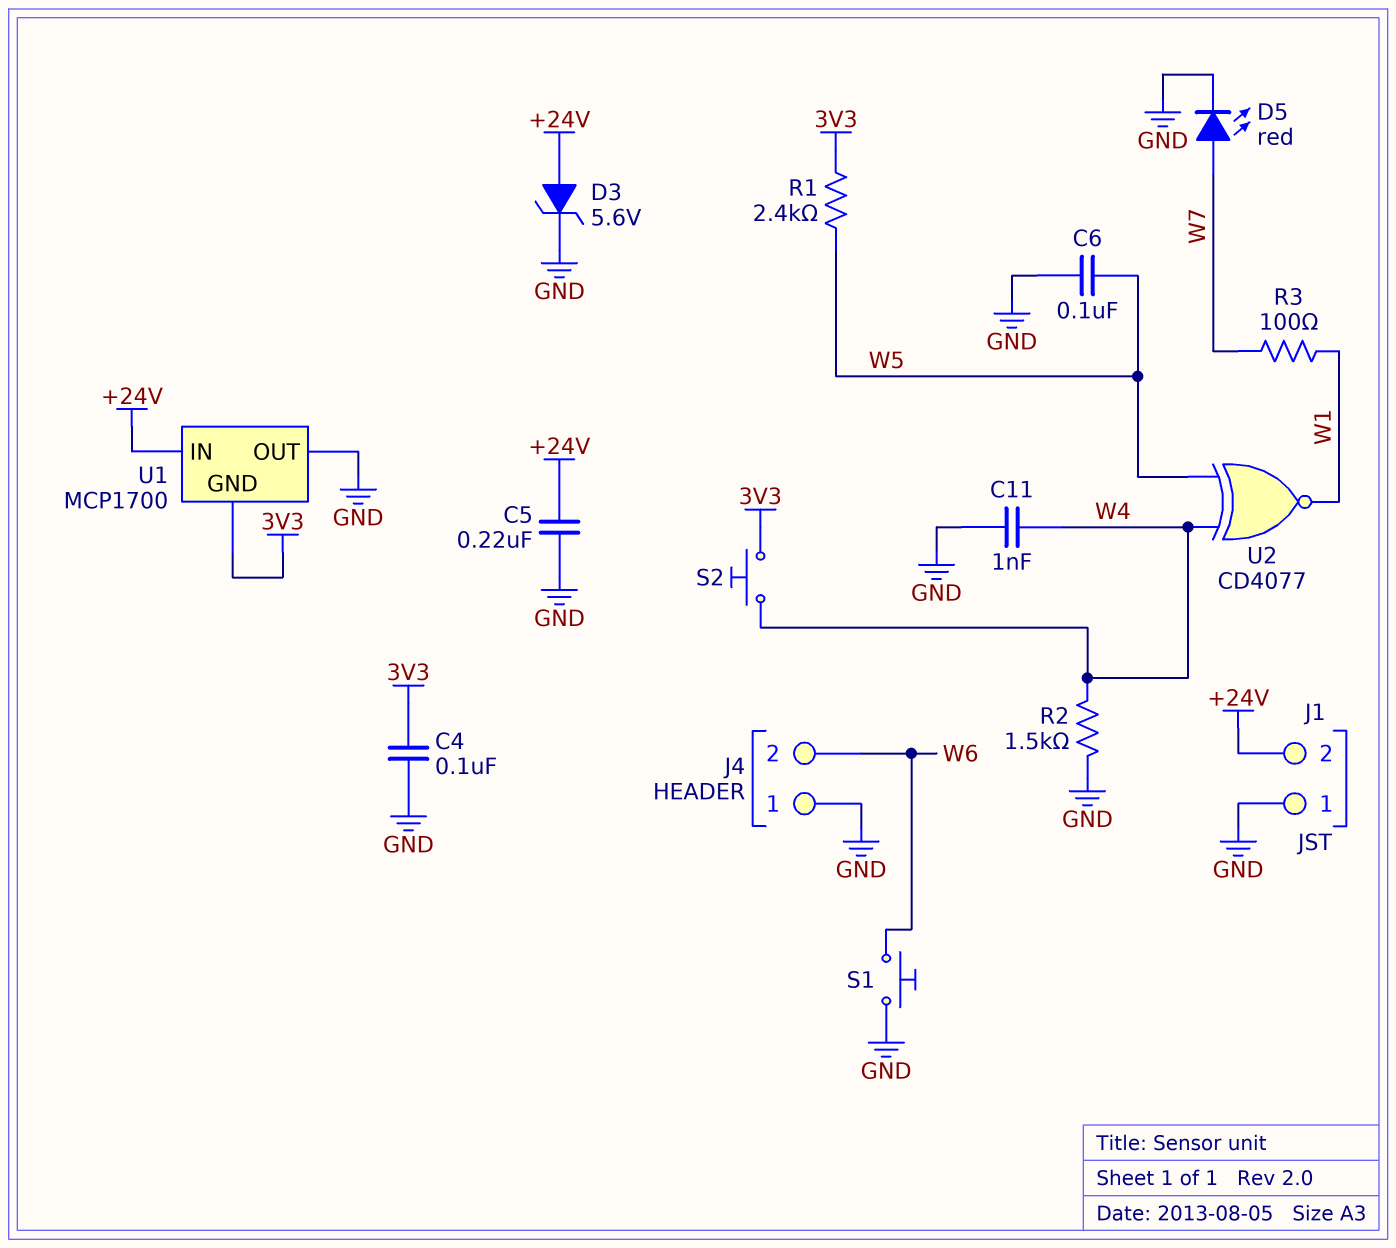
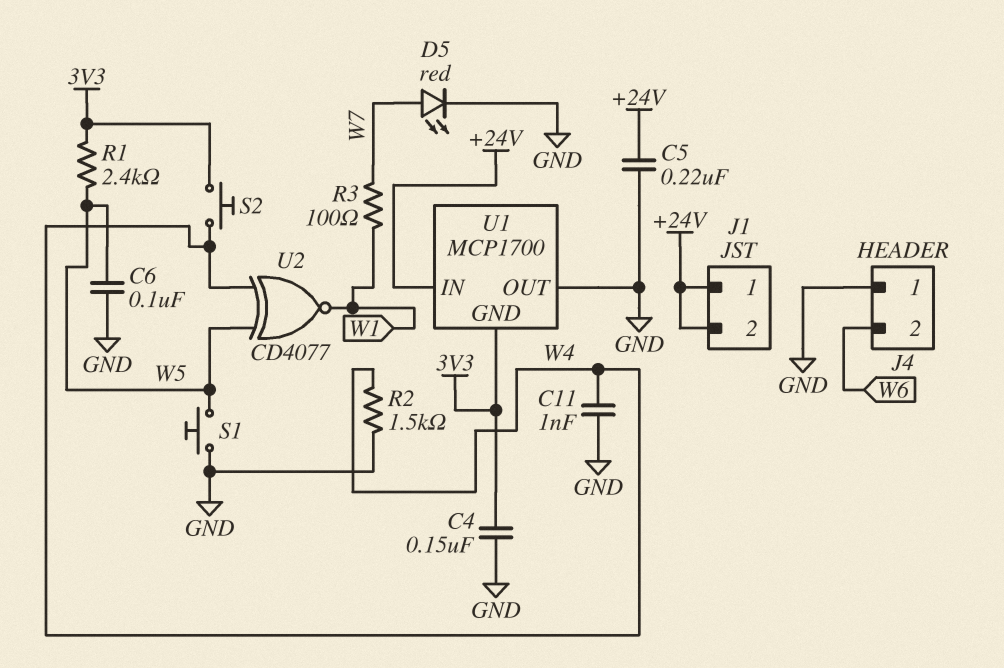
C4: 100nF (3V3, GND) -> 150nF (3V3, GND)
D3: zener 5.6V (A +24V, K GND) -> none
J1 pin 1: GND -> +24V
S1: button (GND, W6) -> button (GND, W5)

